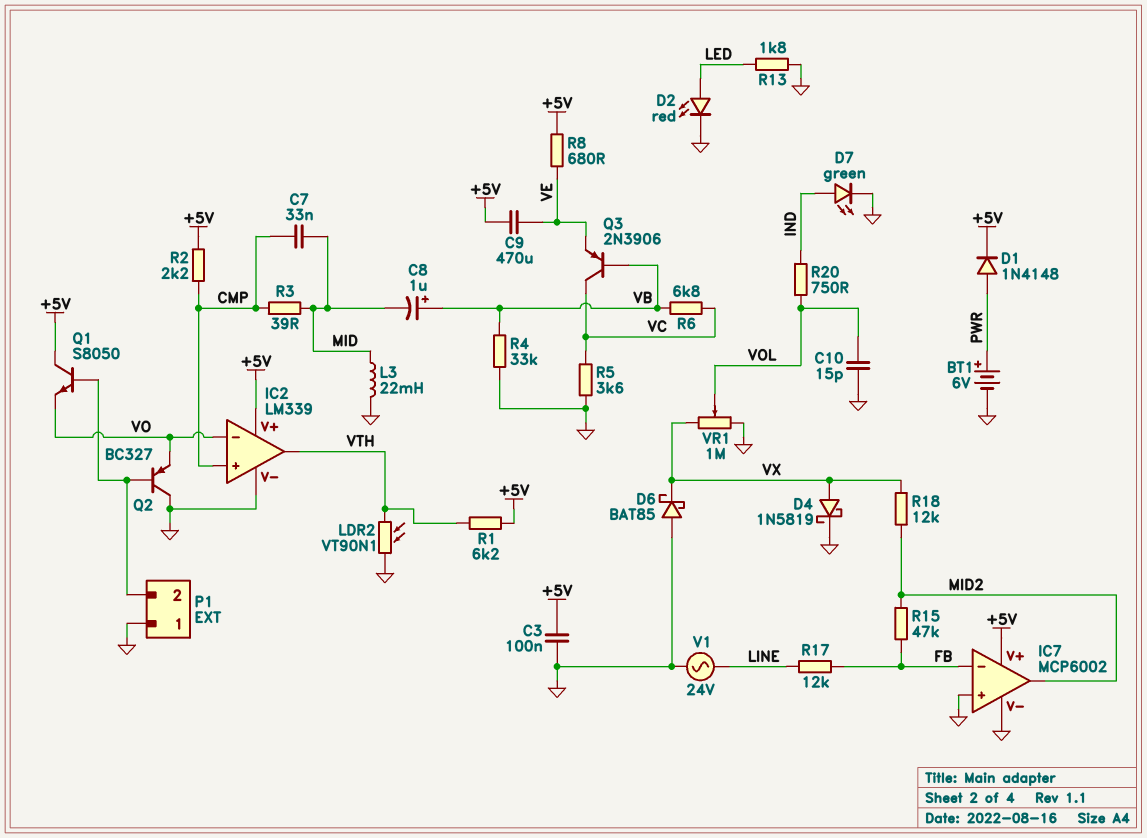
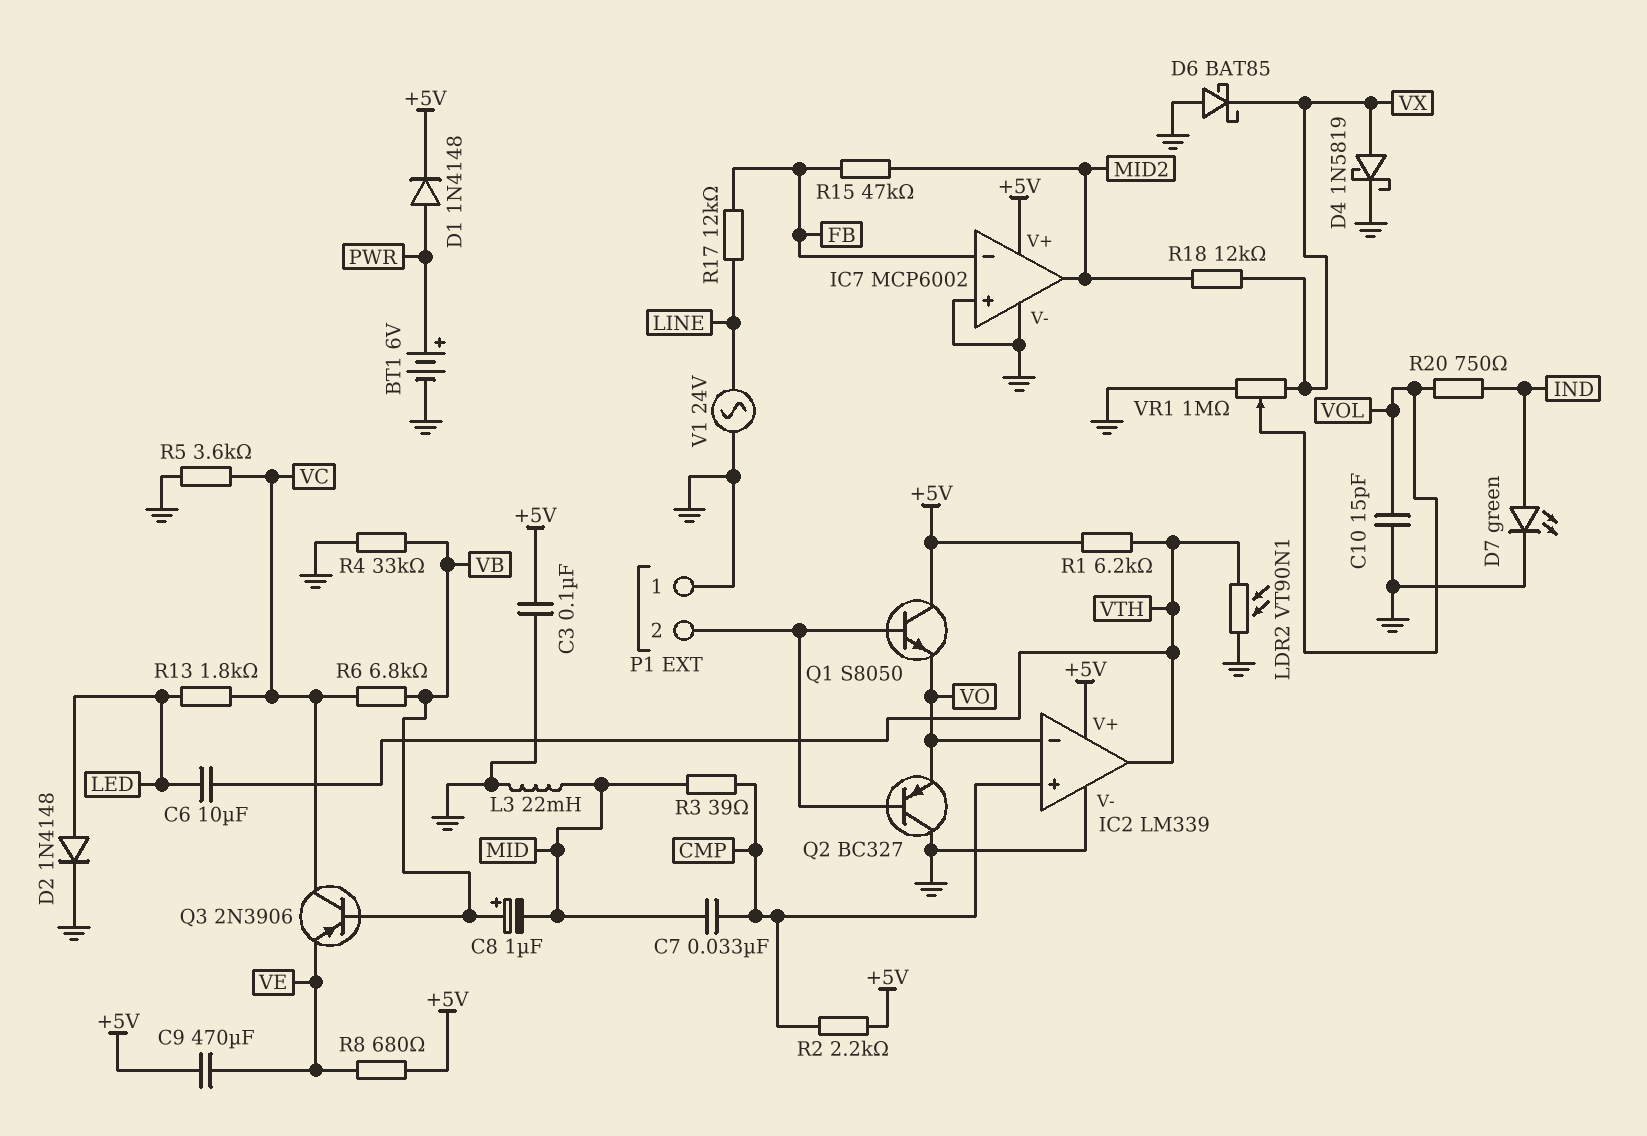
C6: none -> 10uF (LED, VTH)
D2: LED red (A LED, K GND) -> diode 1N4148 (A LED, K GND)
R13: 1.8k (GND, LED) -> 1.8k (LED, VC)

